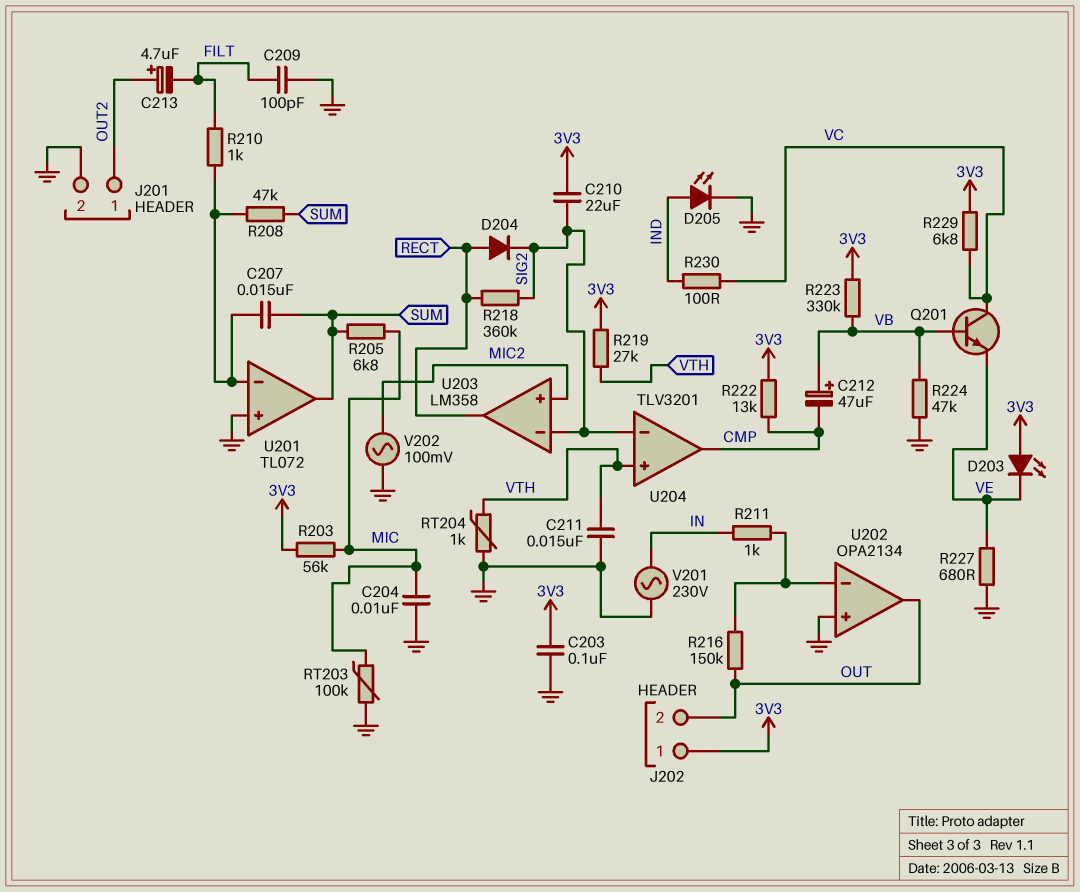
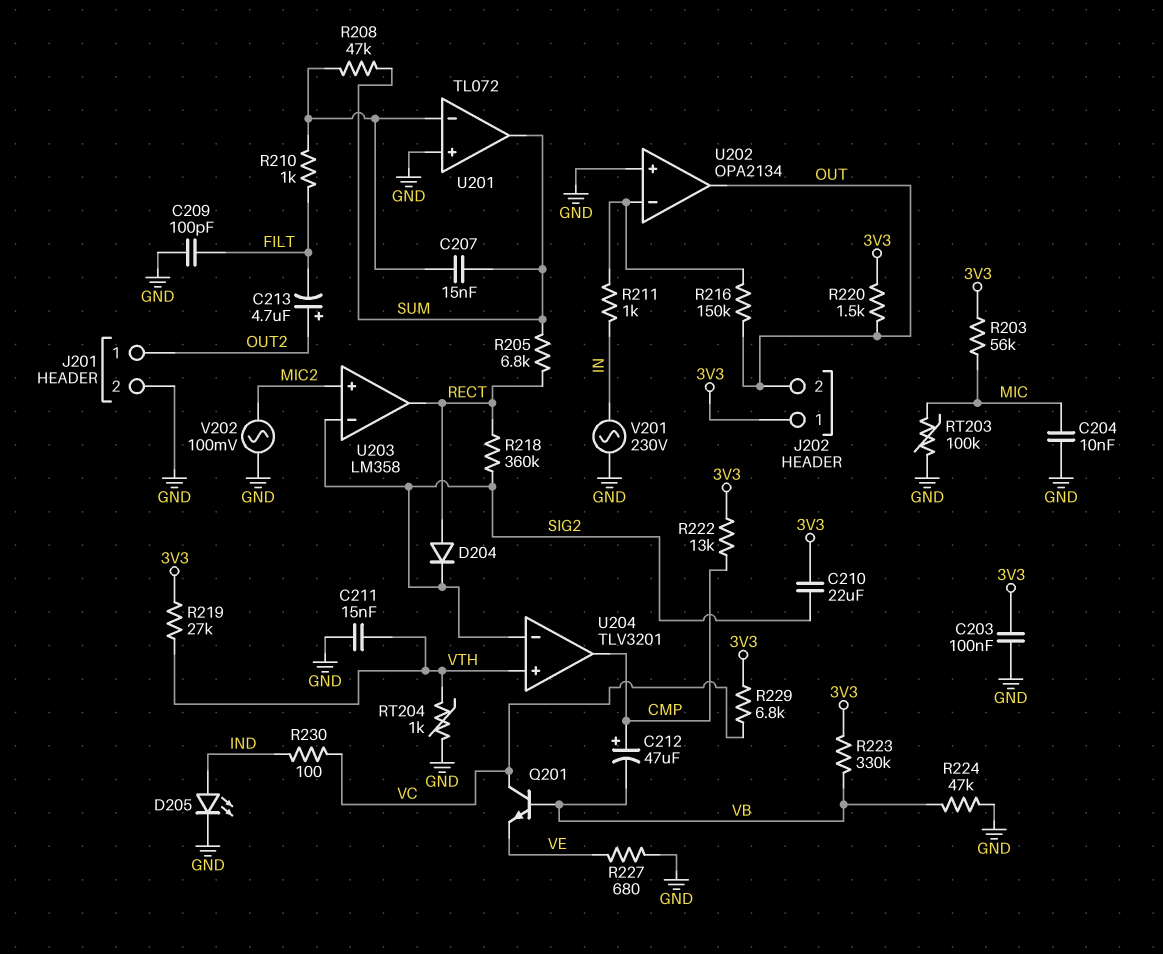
C212: 47uF (plus VB, minus CMP) -> 47uF (plus CMP, minus VB)
D203: LED (A 3V3, K VE) -> none
R205: 6.8k (MIC, SUM) -> 6.8k (RECT, SUM)
R220: none -> 1.5k (3V3, OUT)

